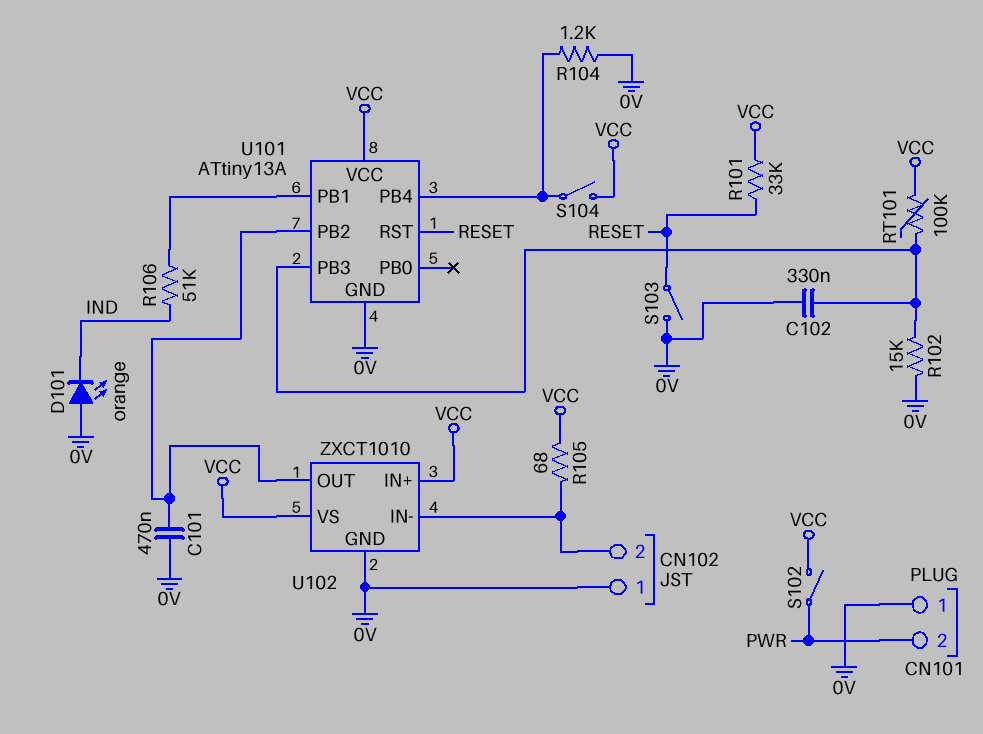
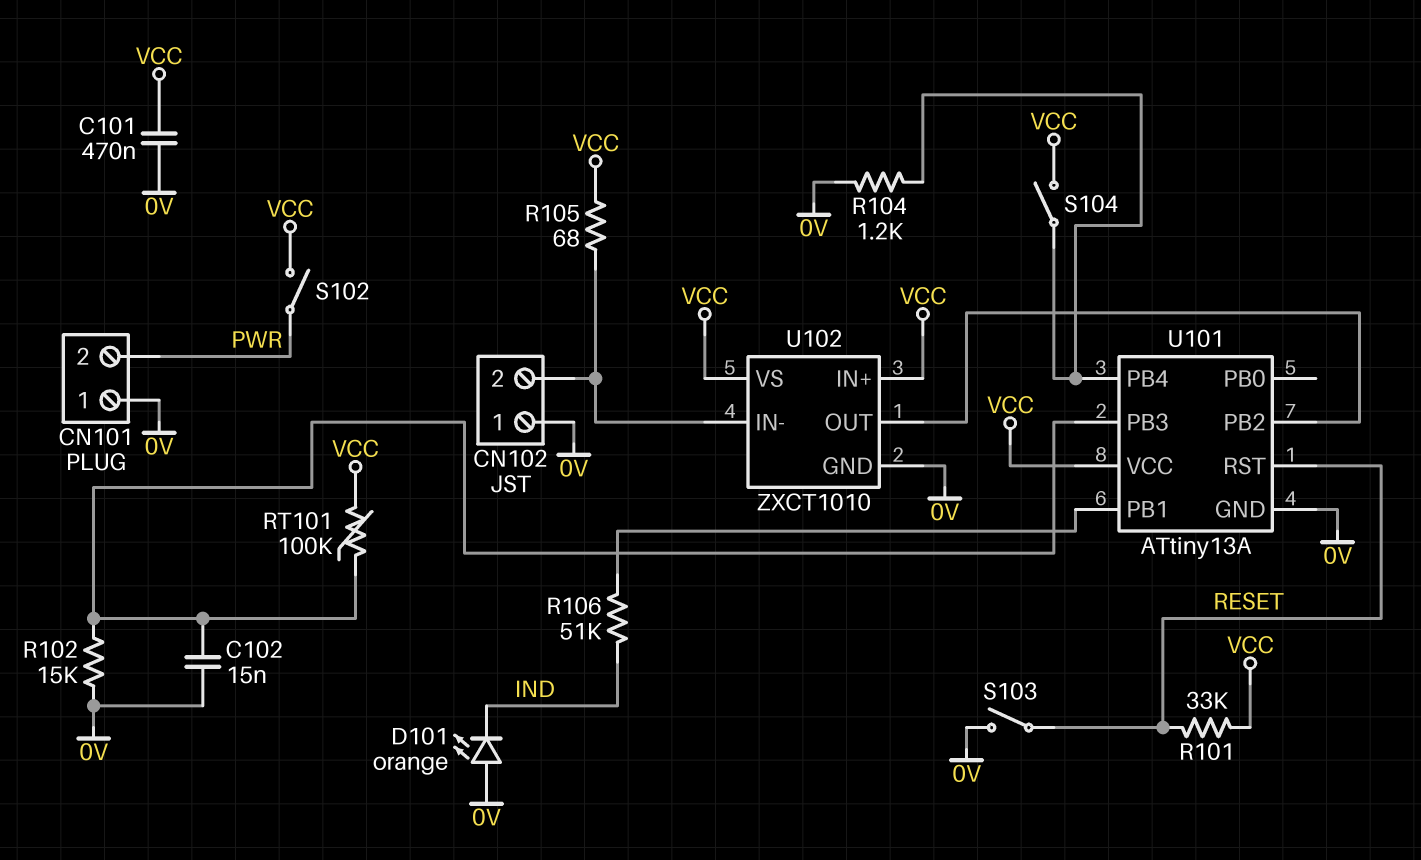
C101: 470nF (0V, U101/PB2) -> 470nF (0V, VCC)
C102: 330nF (0V, U101/PB3) -> 15nF (0V, U101/PB3)

